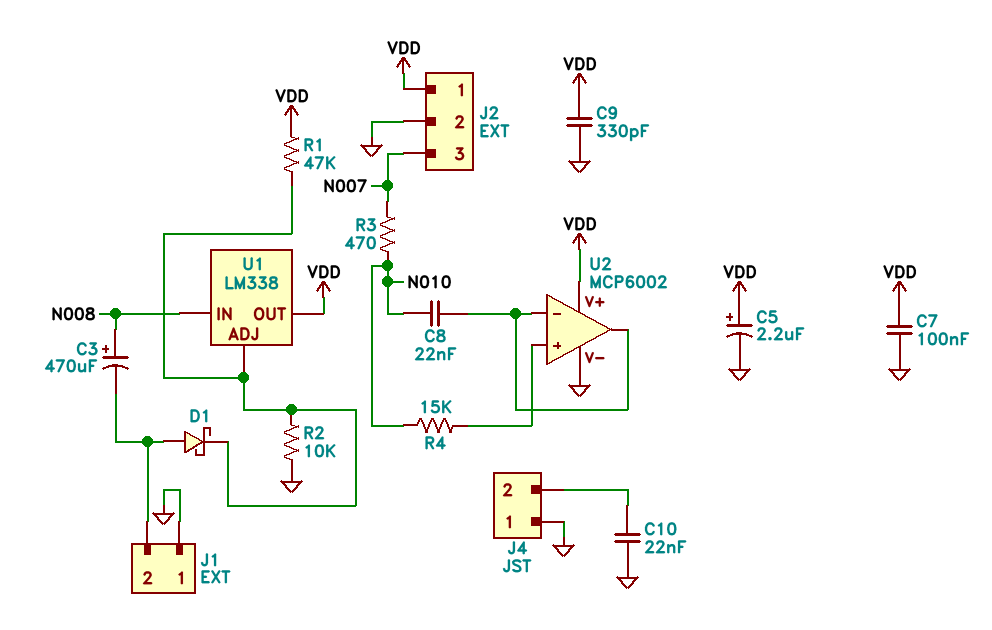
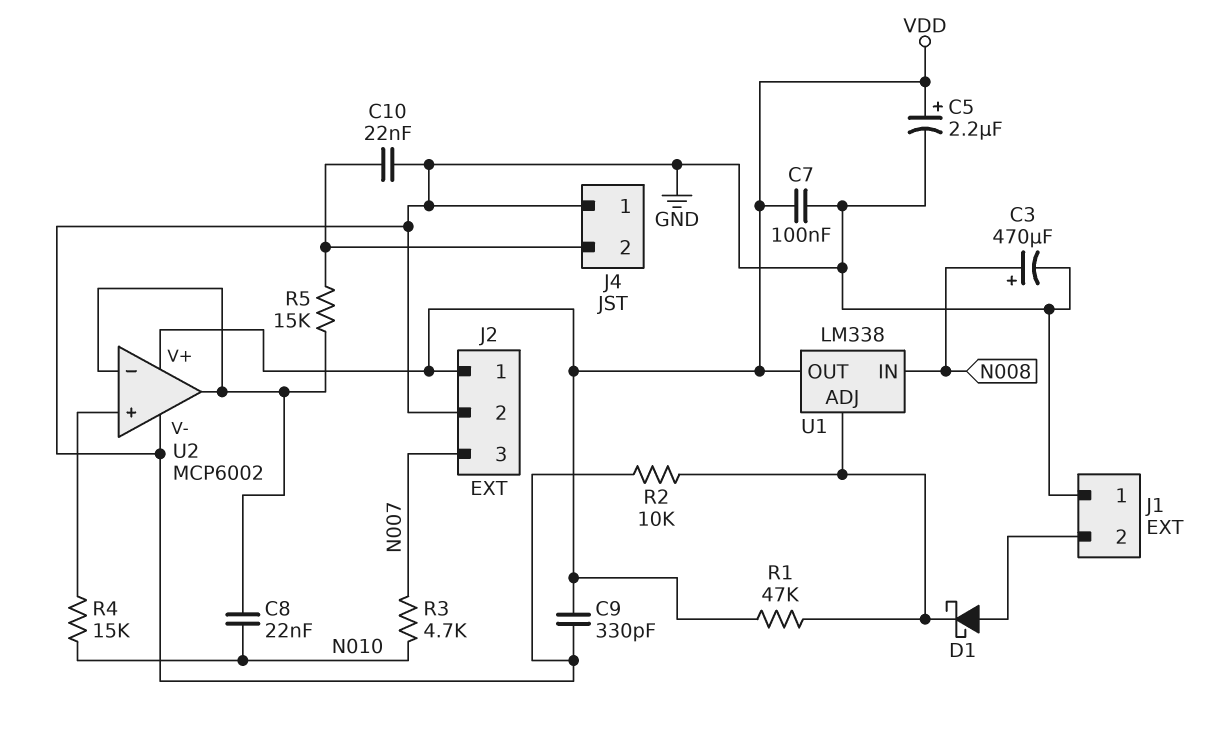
C3: 470uF (plus N008, minus J1/2) -> 470uF (plus N008, minus GND)
R3: 470 (N007, N010) -> 4.7k (N007, N010)
R5: none -> 15k (J4/2, U2/in-)

